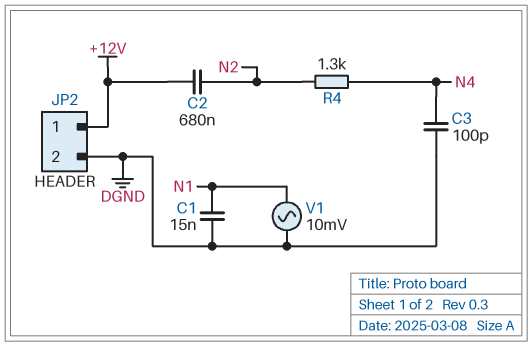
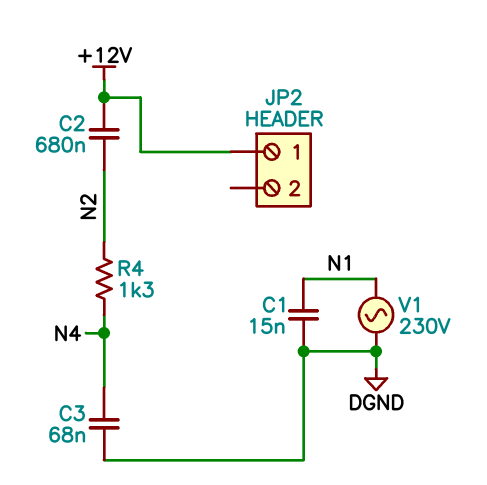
C3: 100pF (DGND, N4) -> 68nF (DGND, N4)
JP2 pin 2: DGND -> none
V1: AC 10mV (DGND, N1) -> AC 230V (DGND, N1)

